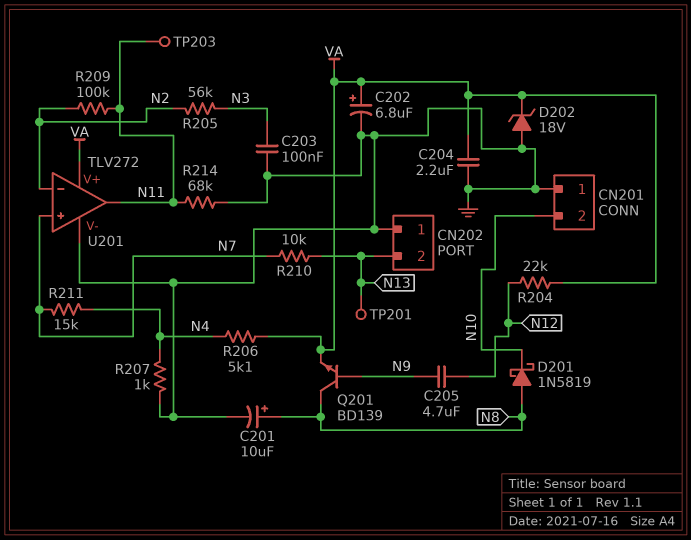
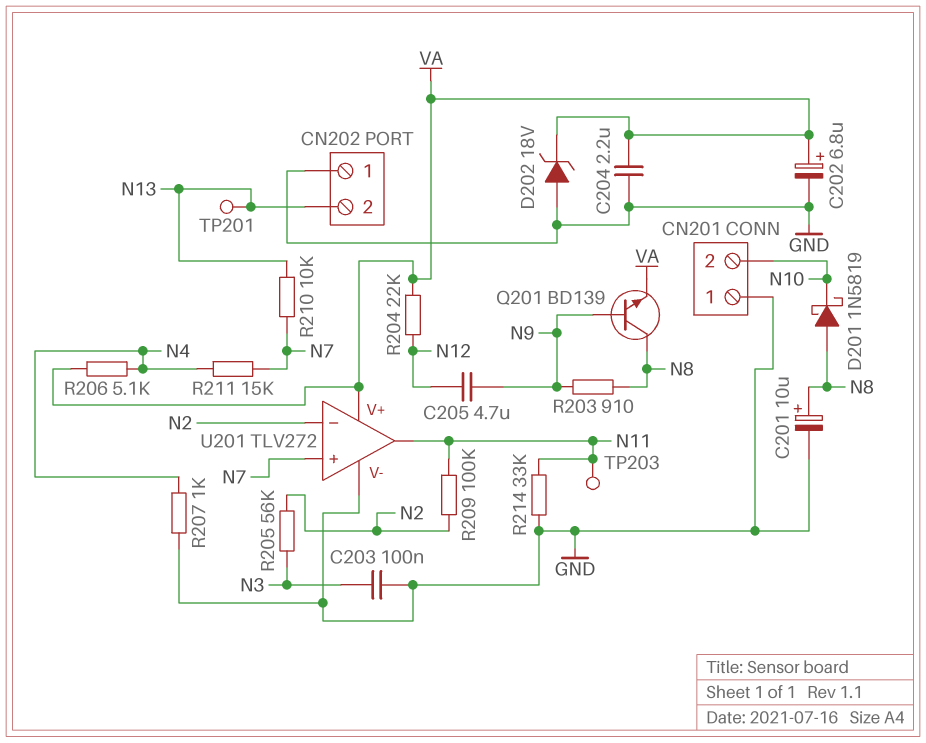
R203: none -> 910 (N8, N9)
R214: 68k (GND, N11) -> 33k (GND, N11)

